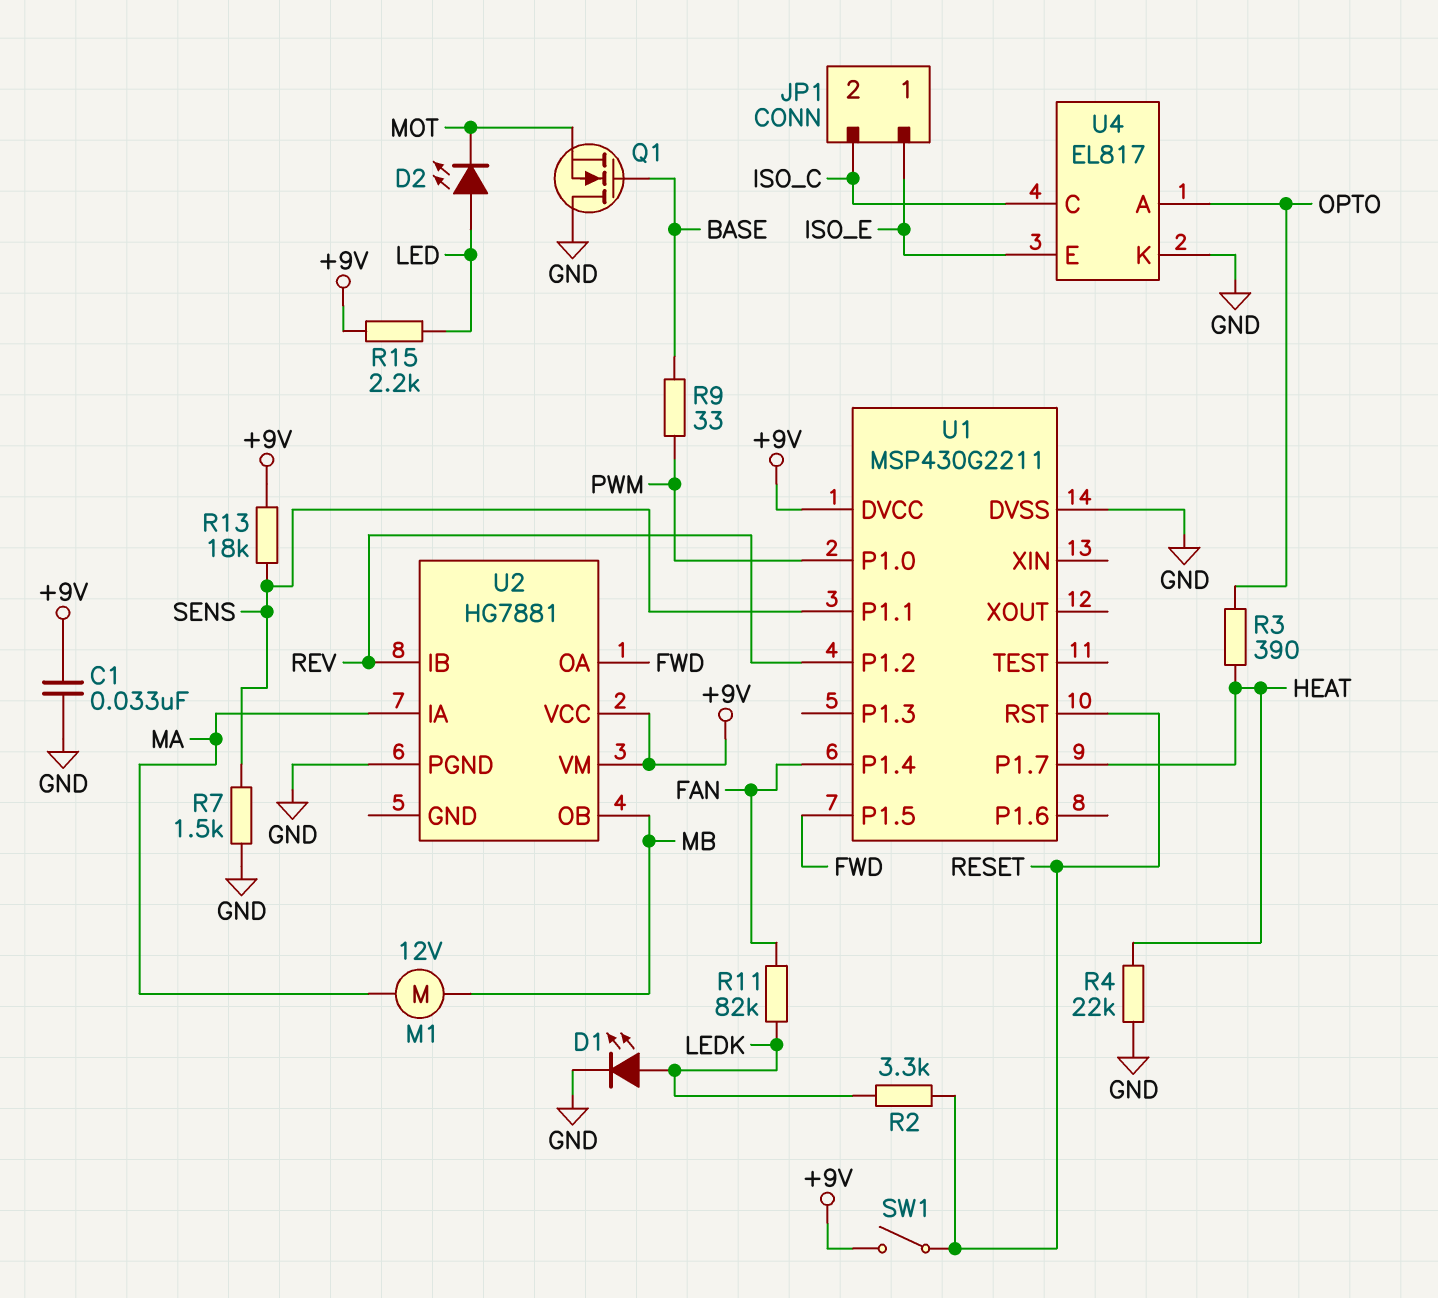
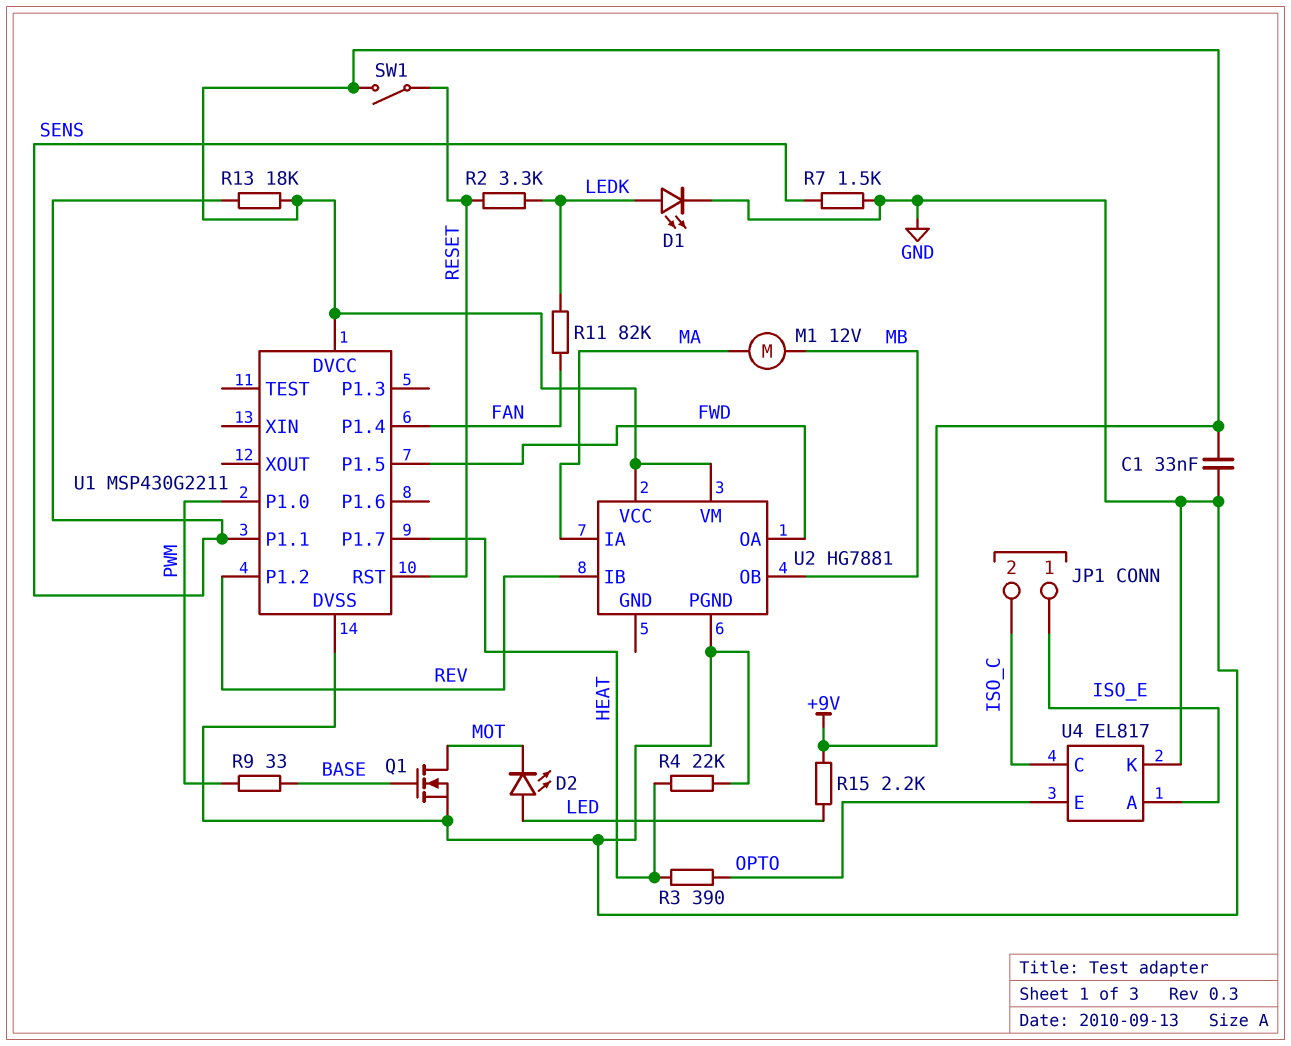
Q1: NMOS (G BASE, D GND, S MOT) -> NMOS (G BASE, D MOT, S GND)
U4 pin A: OPTO -> ISO_E
U4 pin E: ISO_E -> OPTO

